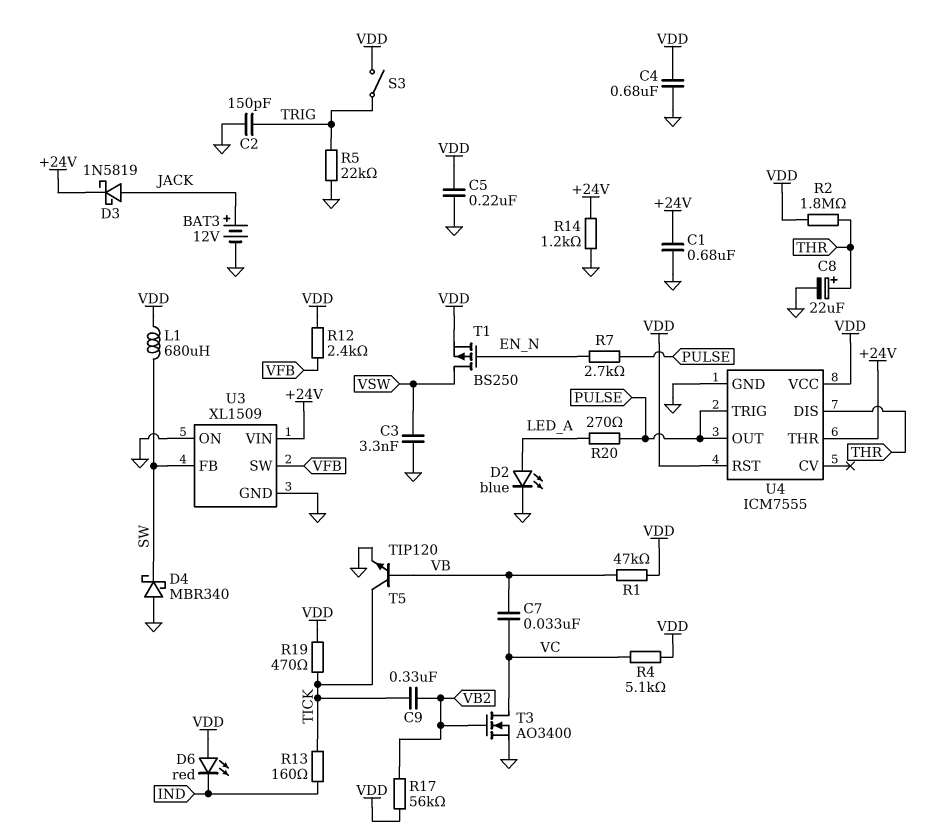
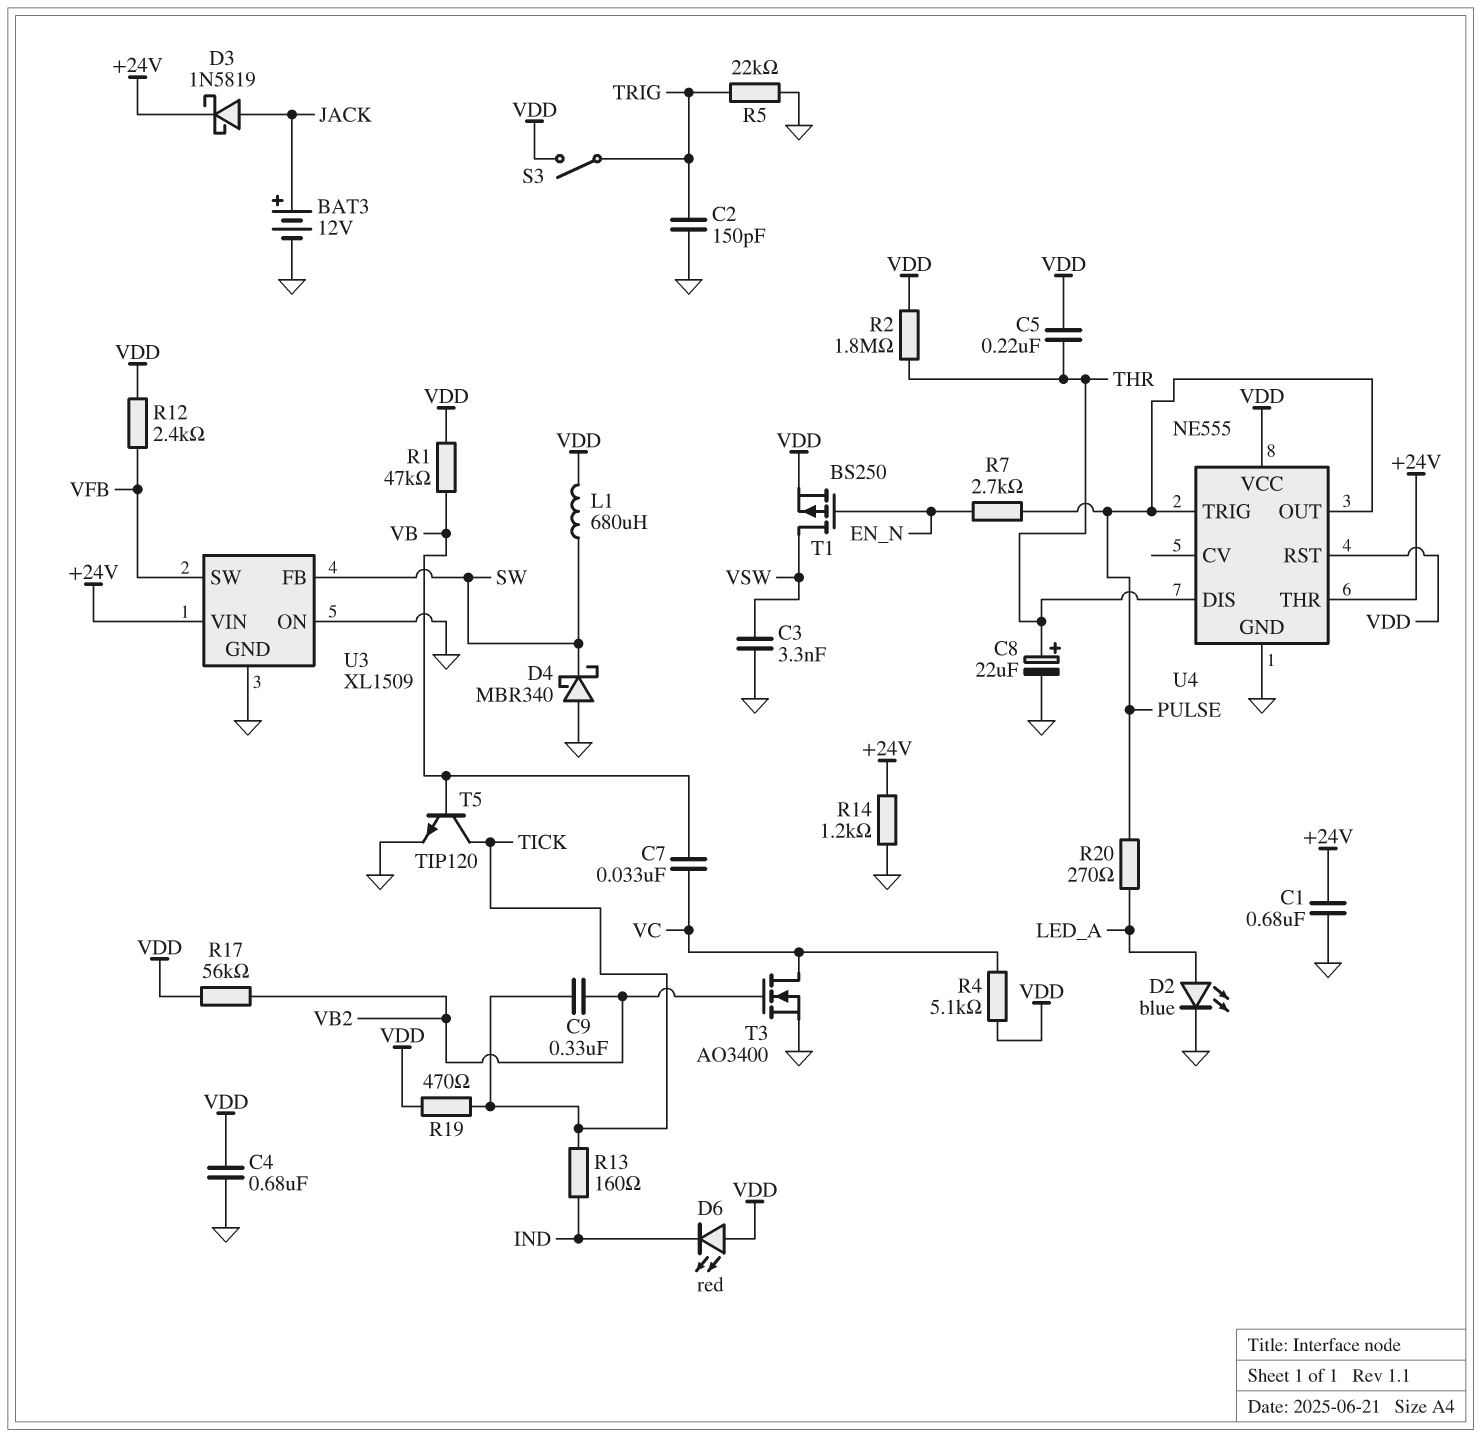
C5: 220nF (GND, VDD) -> 220nF (THR, VDD)
U4: ICM7555 -> NE555

